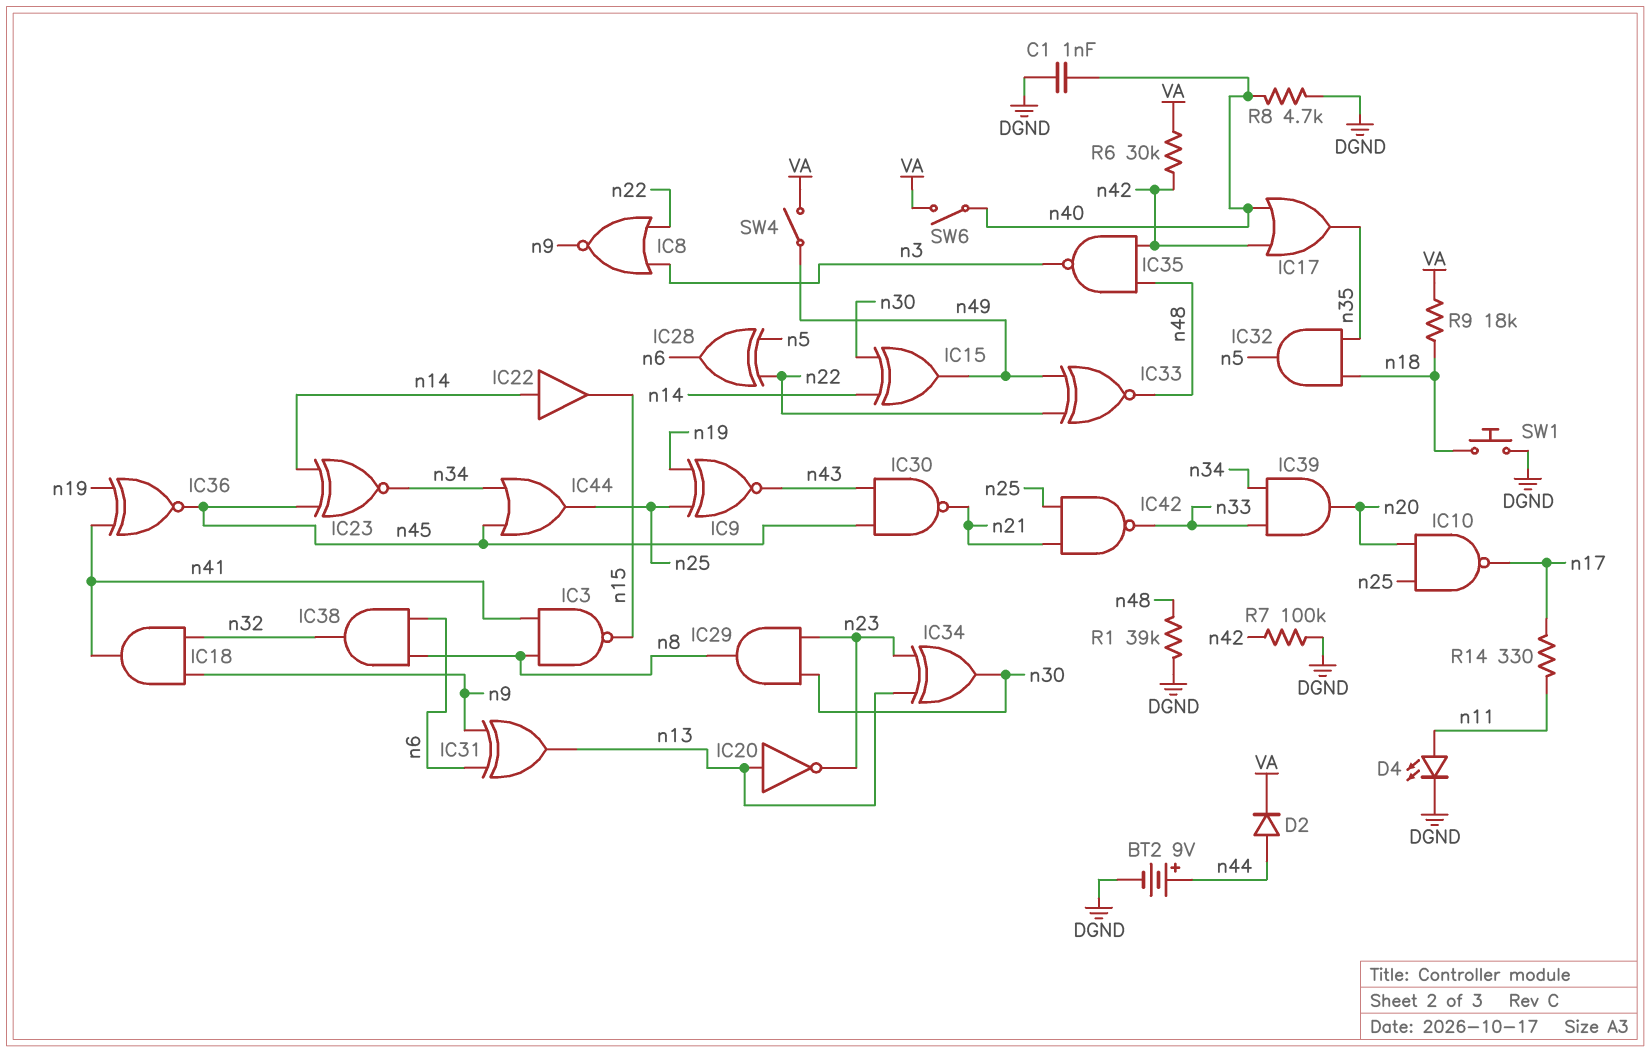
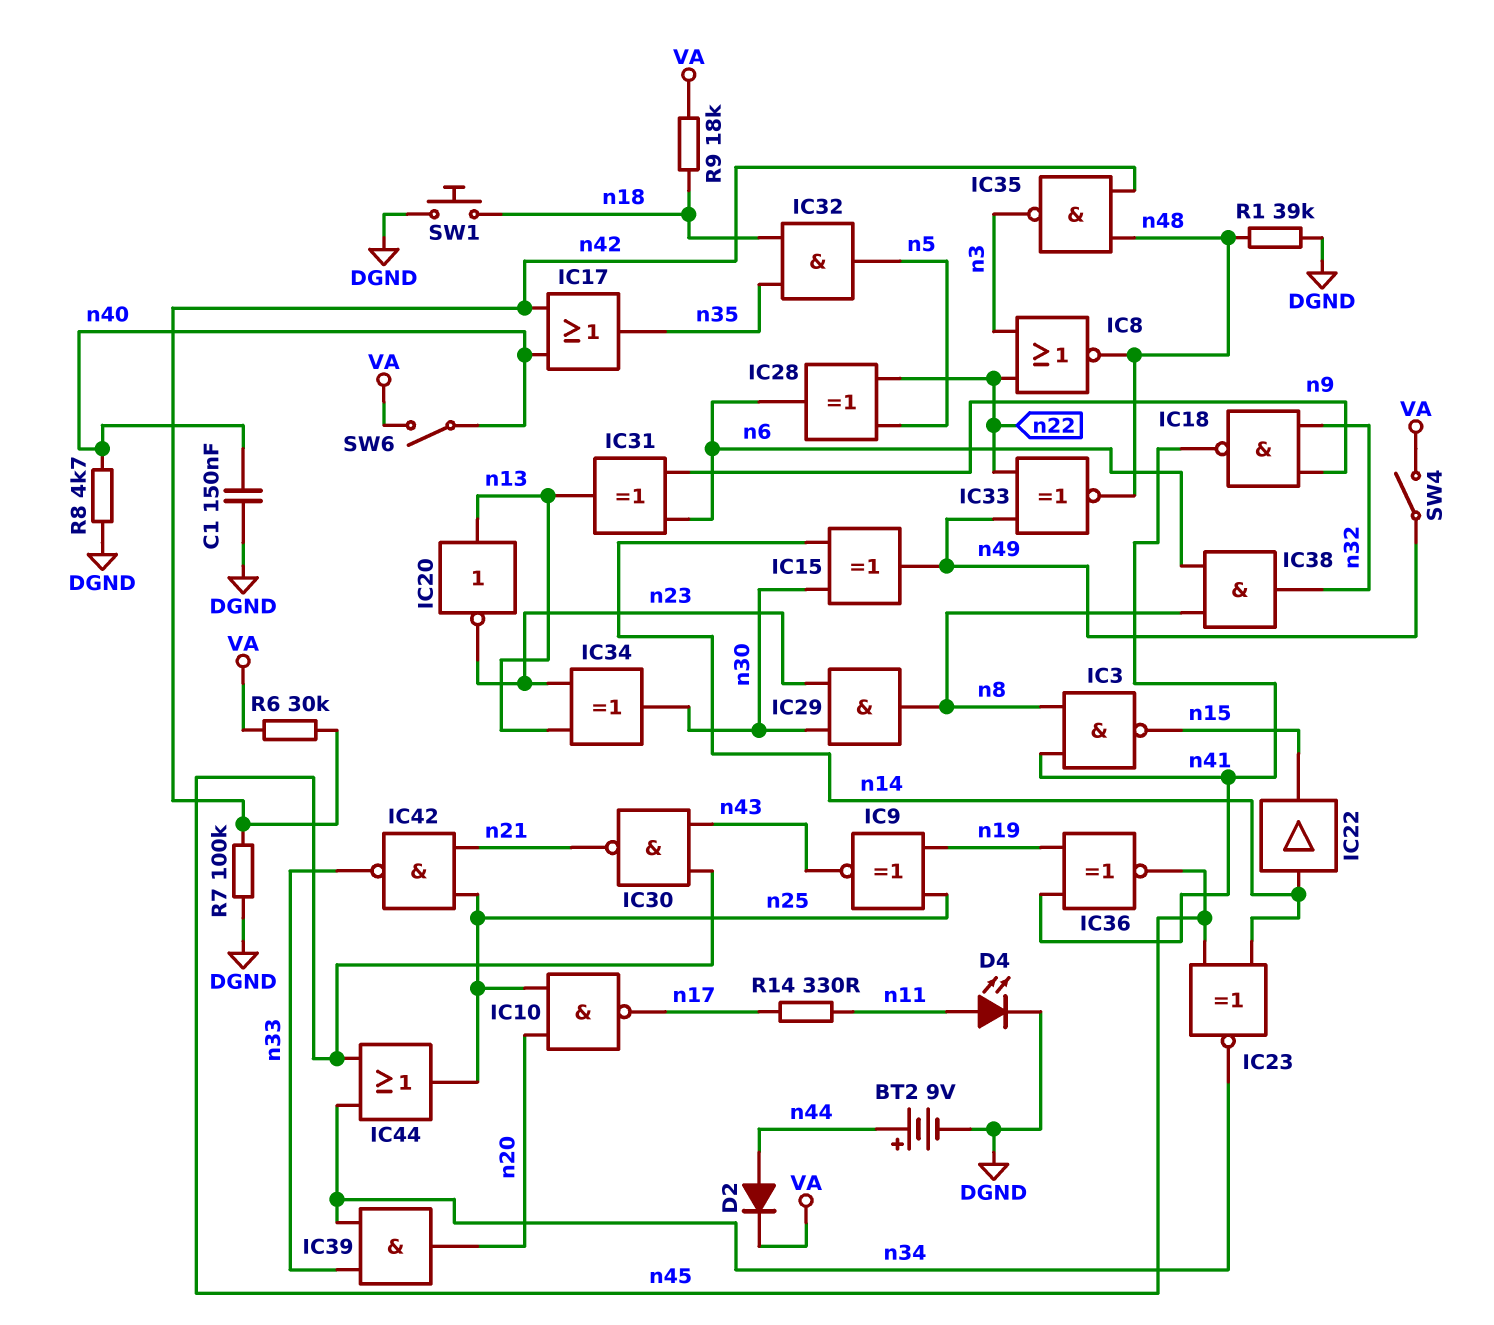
C1: 1nF (DGND, n40) -> 150nF (DGND, n40)
IC8: NOR (in n3, in n22, out n9) -> NOR (in n3, in n22, out n48)
IC18: AND (in n9, in n32, out n41) -> NAND (in n9, in n32, out n41)

